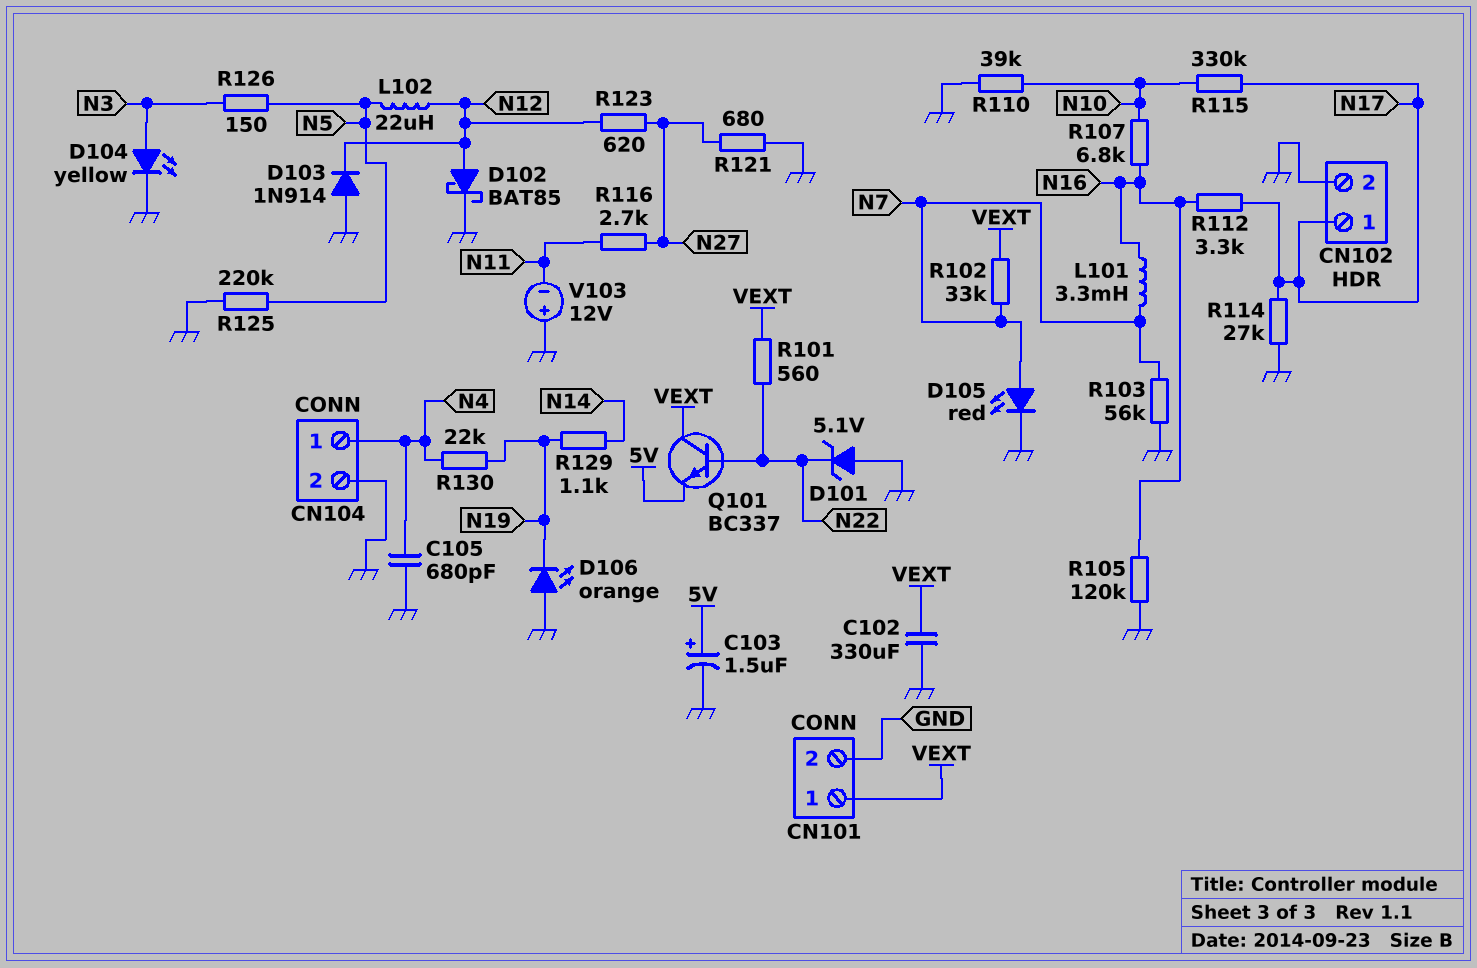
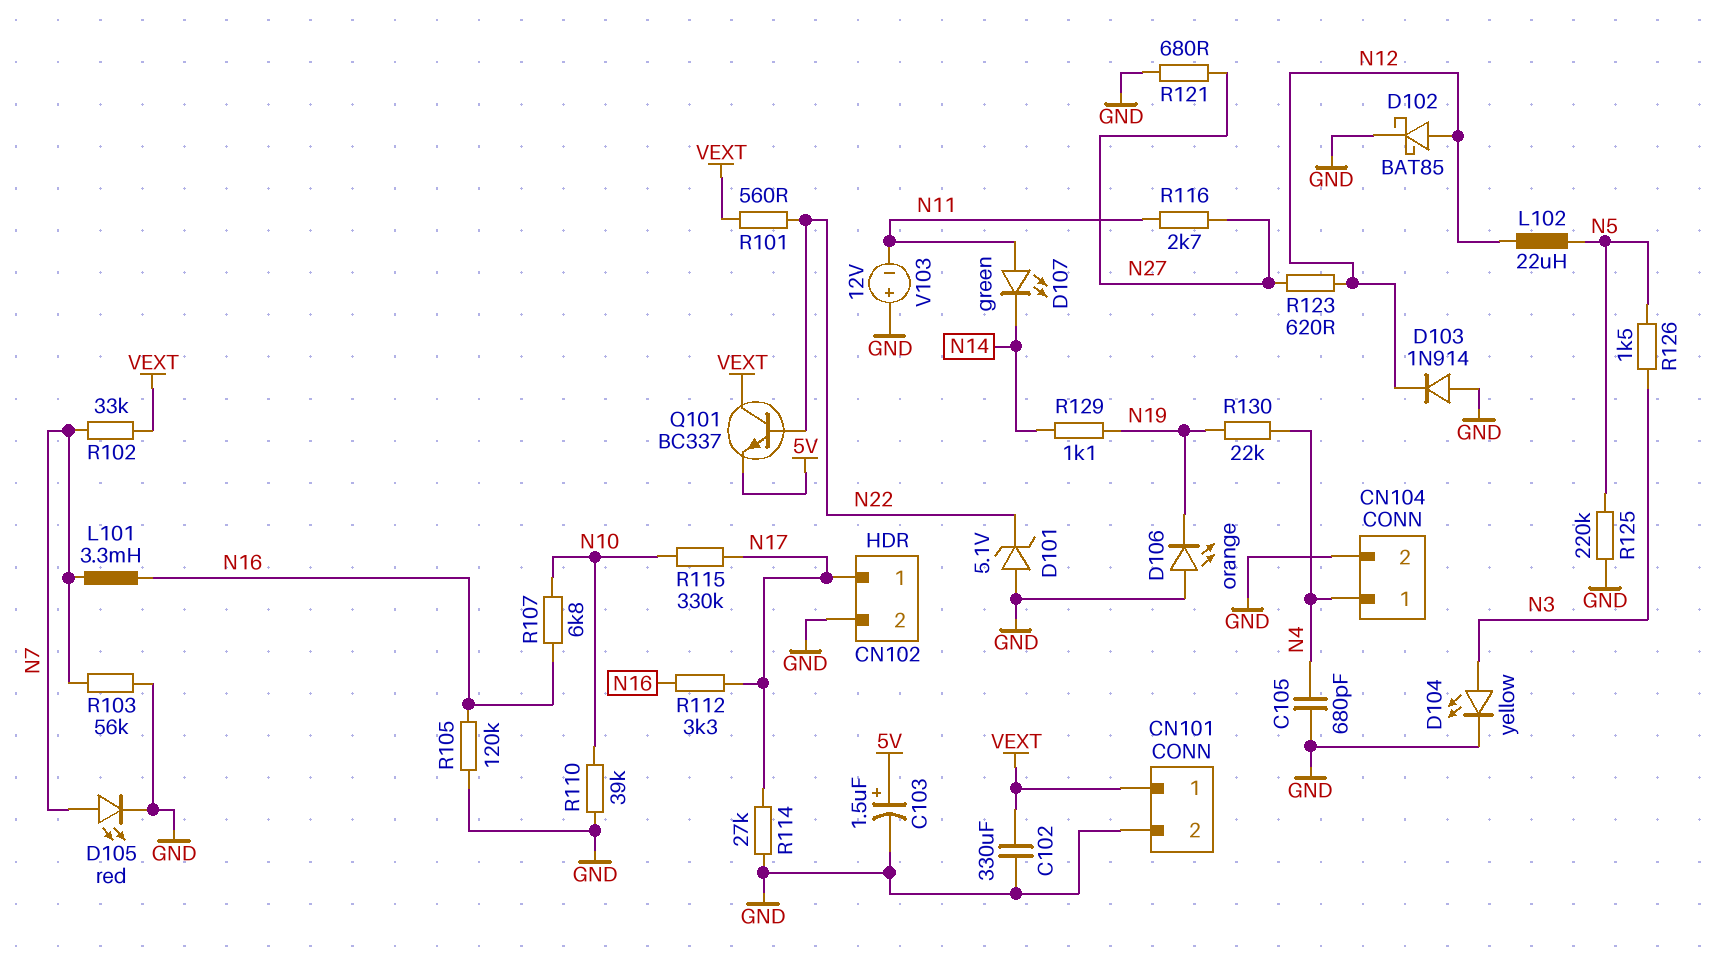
D107: none -> LED green (A N11, K N14)
R126: 150 (N3, N5) -> 1.5k (N3, N5)

